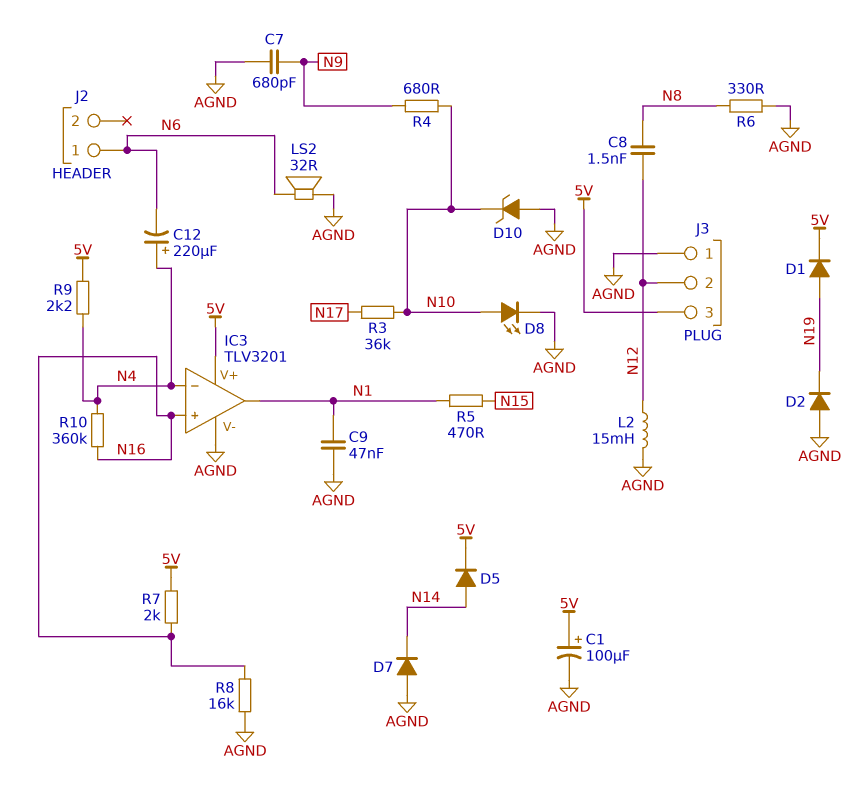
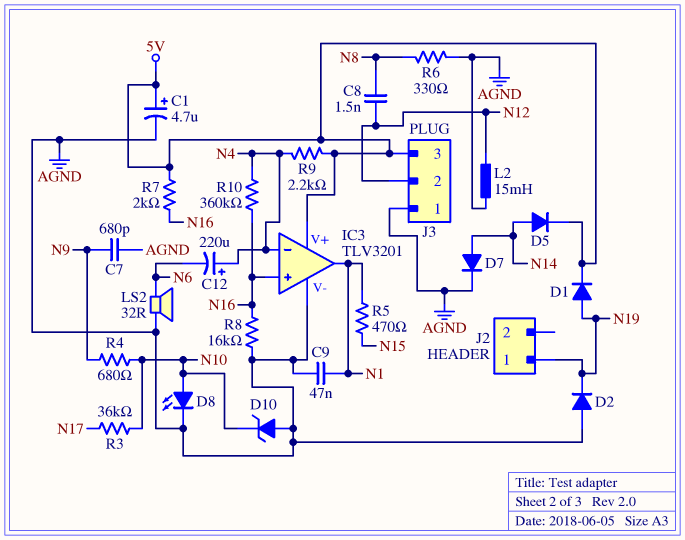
C1: 100uF (plus 5V, minus AGND) -> 4.7uF (plus 5V, minus AGND)
D7: diode (A AGND, K N14) -> diode (A N14, K AGND)
J2 pin 1: N6 -> N19

